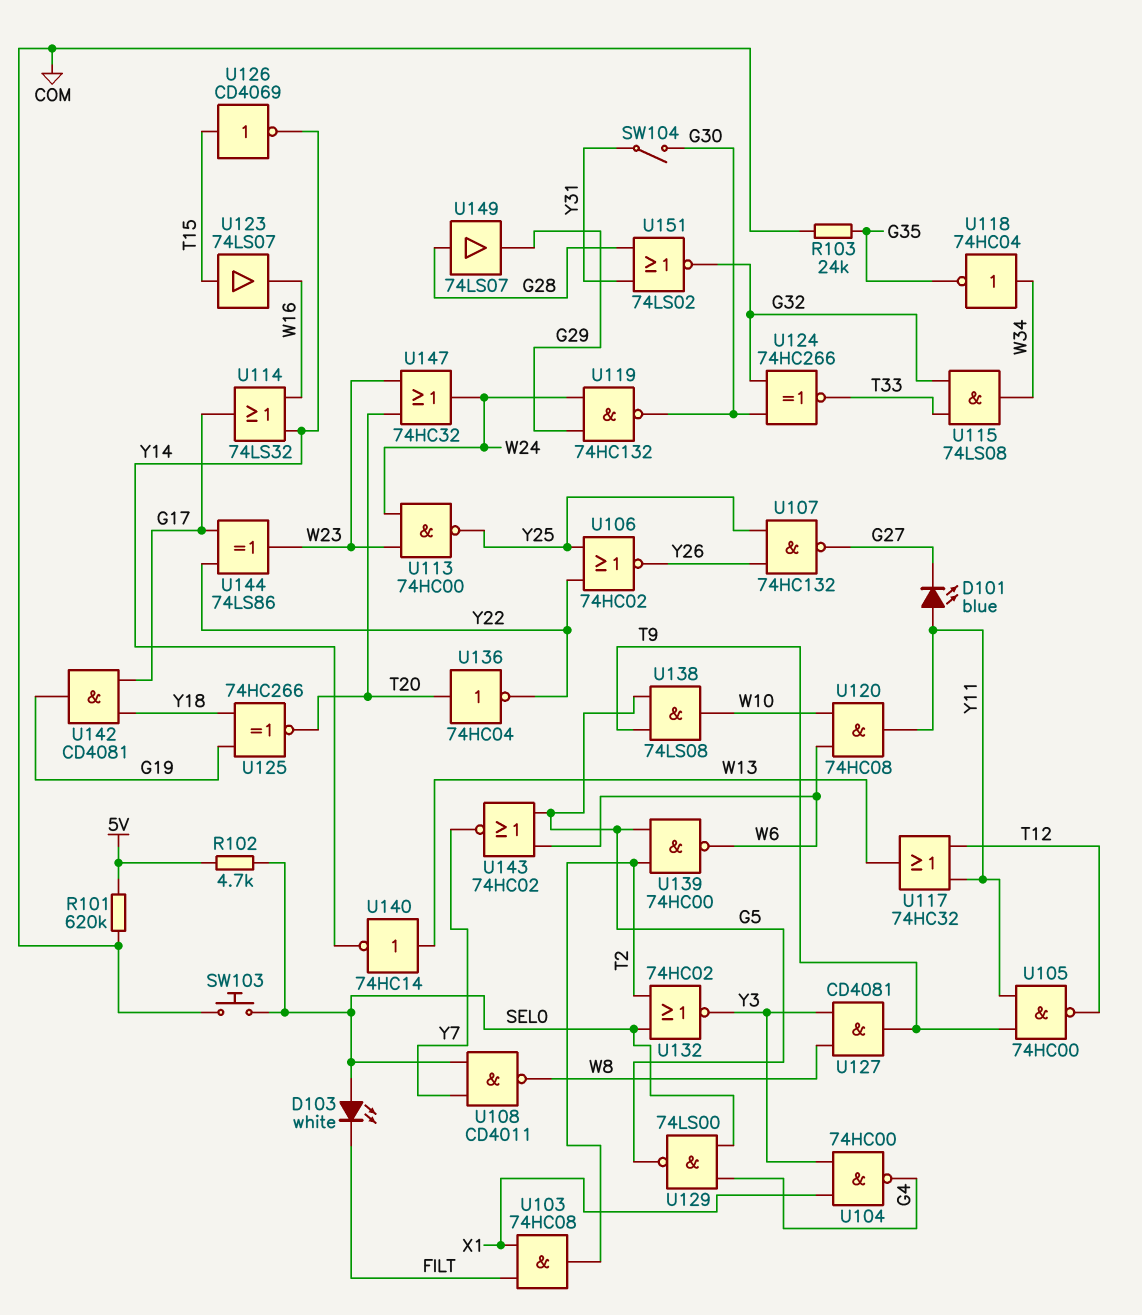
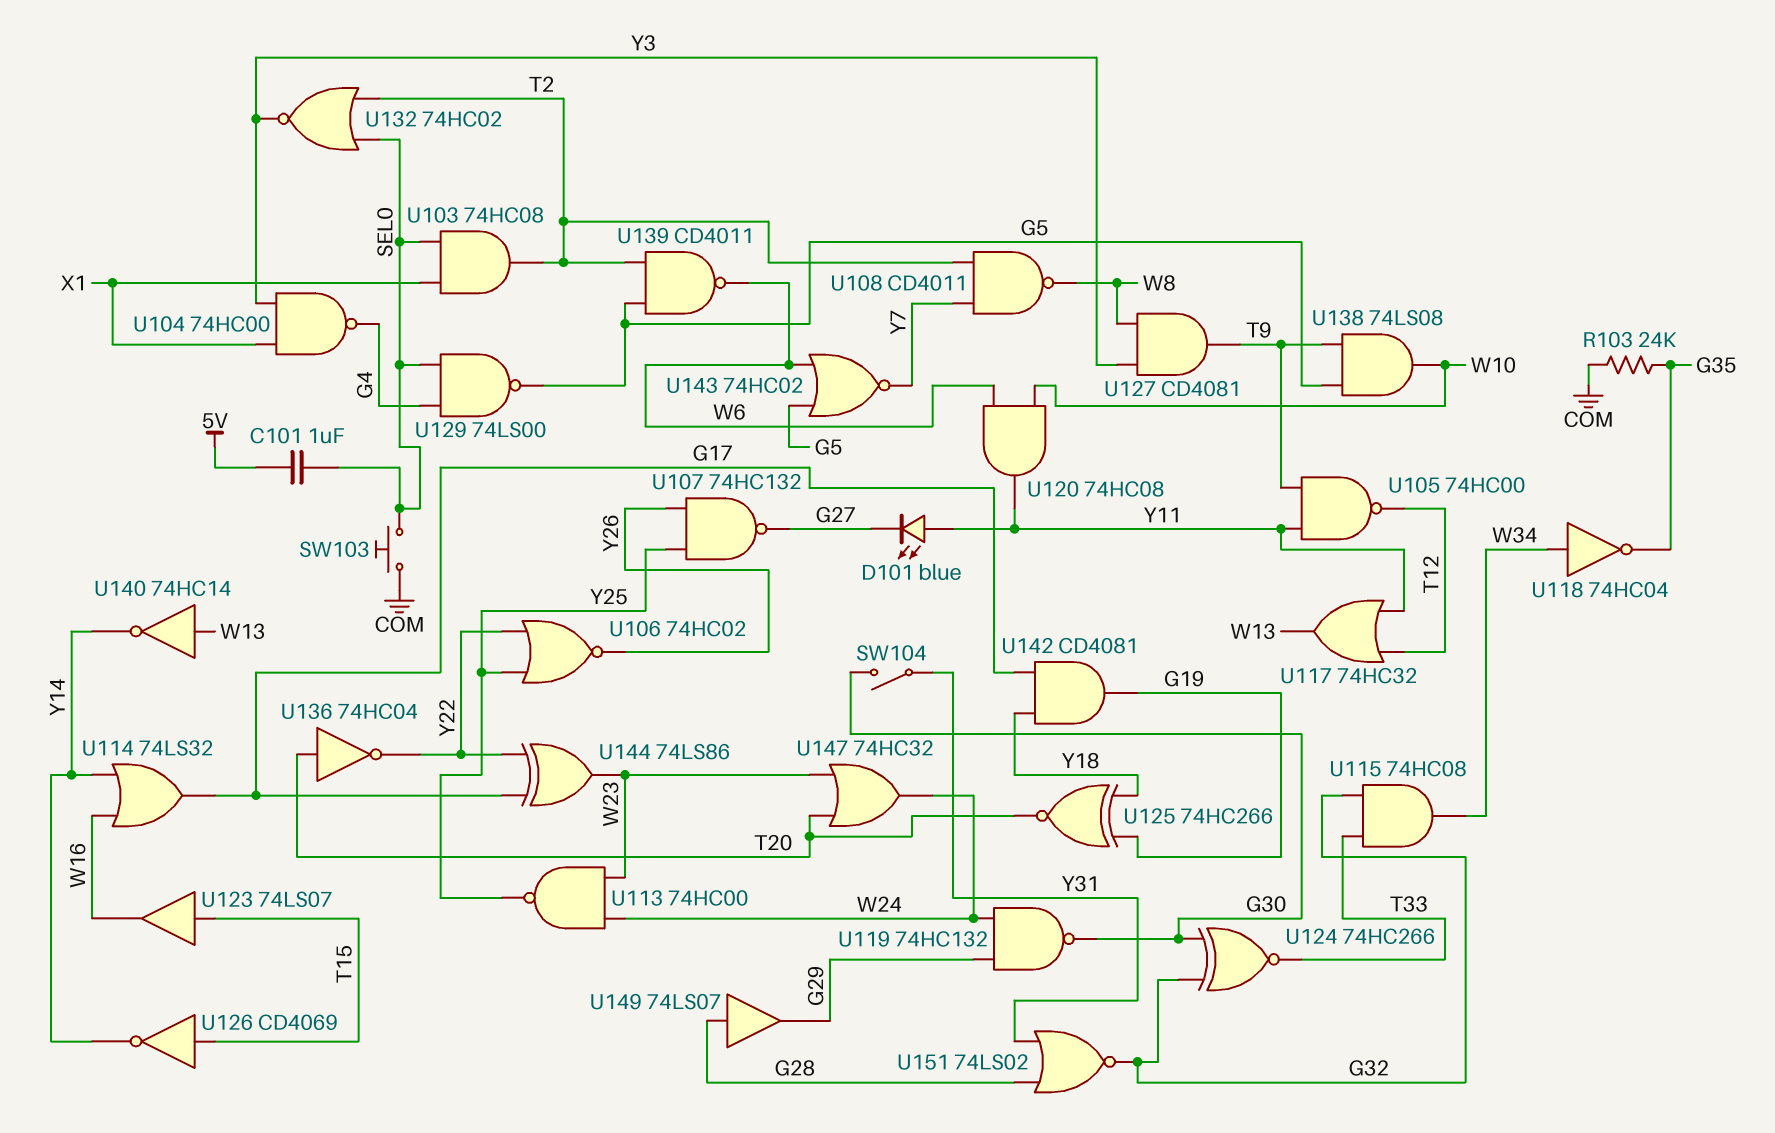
C101: none -> 1uF (5V, SEL0)
D103: LED white (A SEL0, K FILT) -> none
R101: 620k (5V, COM) -> none
R102: 4.7k (5V, SEL0) -> none
U103: AND 74HC08 (in FILT, in X1, out T2) -> AND 74HC08 (in SEL0, in X1, out T2)
U108: NAND CD4011 (in SEL0, in Y7, out W8) -> NAND CD4011 (in T2, in Y7, out W8)
U115: AND 74LS08 (in G32, in T33, out W34) -> AND 74HC08 (in G32, in T33, out W34)
U139: NAND 74HC00 (in G5, in T2, out W6) -> NAND CD4011 (in G5, in T2, out W6)

